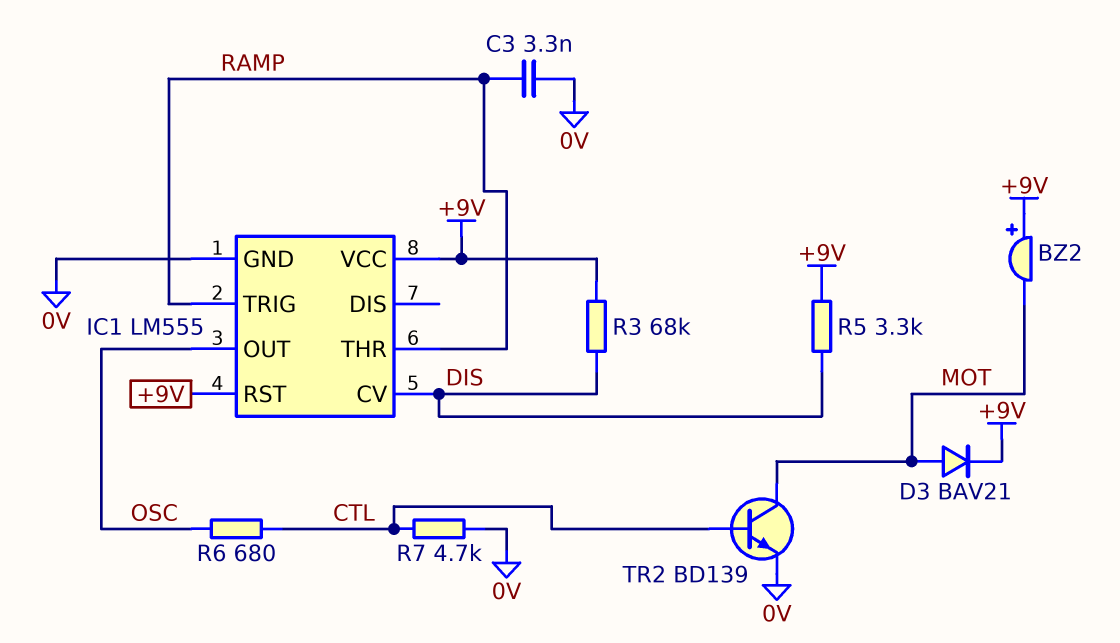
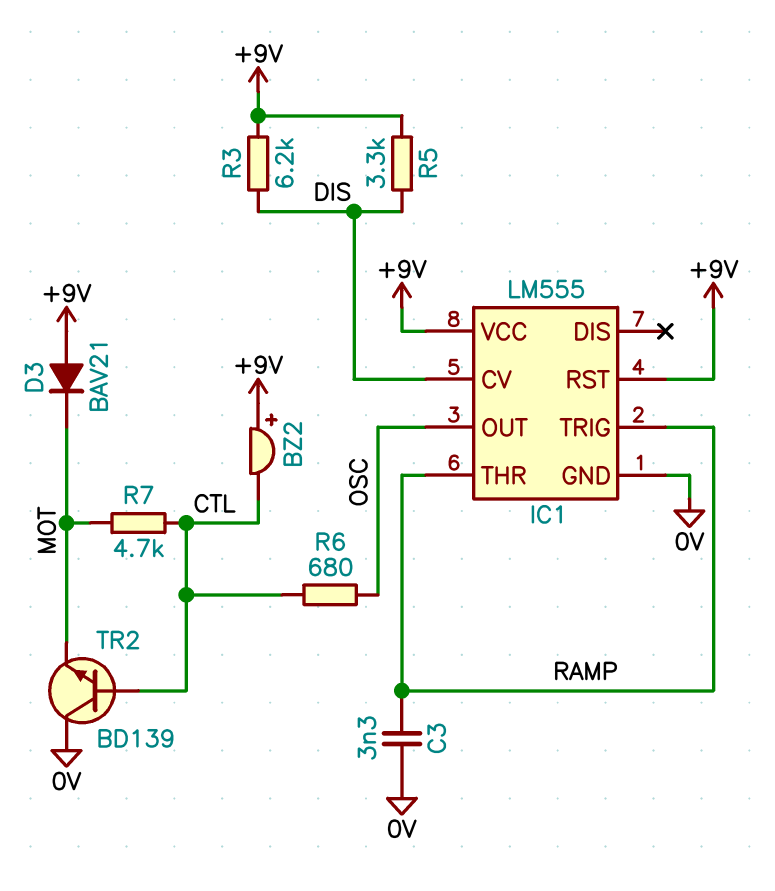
BZ2: buzzer (plus +9V, minus MOT) -> buzzer (plus +9V, minus CTL)
D3: diode BAV21 (A MOT, K +9V) -> diode BAV21 (A +9V, K MOT)
R3: 68k (+9V, DIS) -> 6.2k (+9V, DIS)
R7: 4.7k (0V, CTL) -> 4.7k (CTL, MOT)
TR2: NPN BD139 (B CTL, C MOT, E 0V) -> NPN BD139 (B CTL, C 0V, E MOT)

